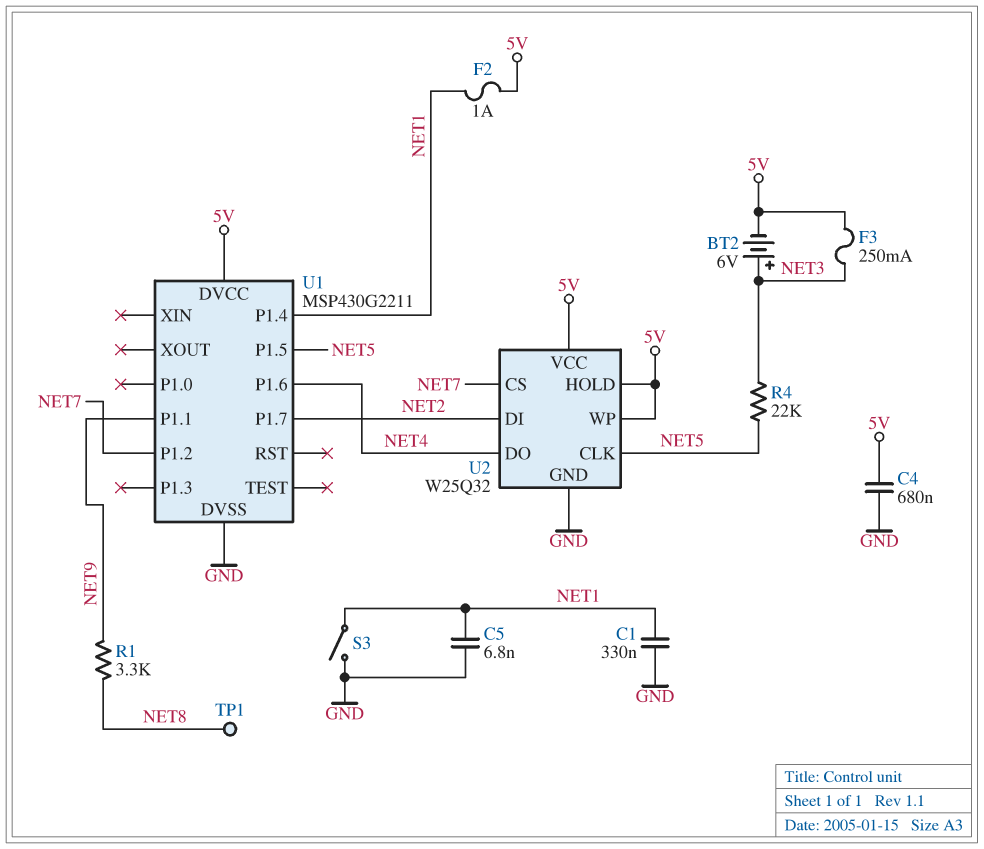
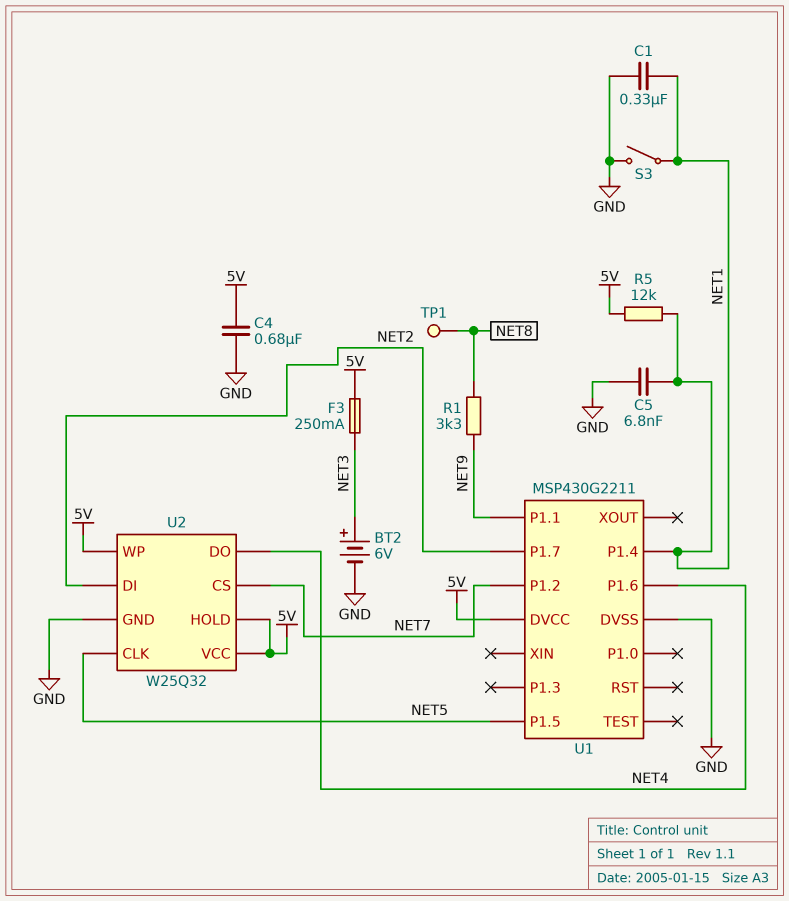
BT2: 6V (plus NET3, minus 5V) -> 6V (plus NET3, minus GND)
F2: 1A (5V, NET1) -> none
R4: 22k (NET3, NET5) -> none
R5: none -> 12k (5V, NET1)

